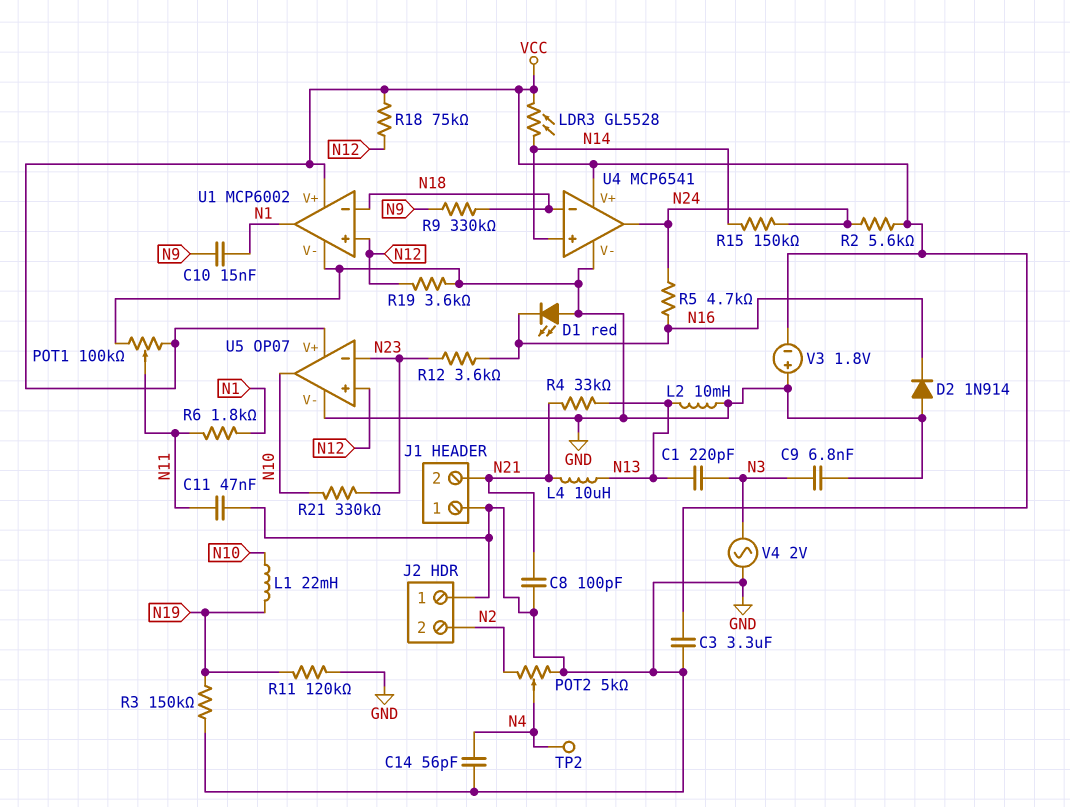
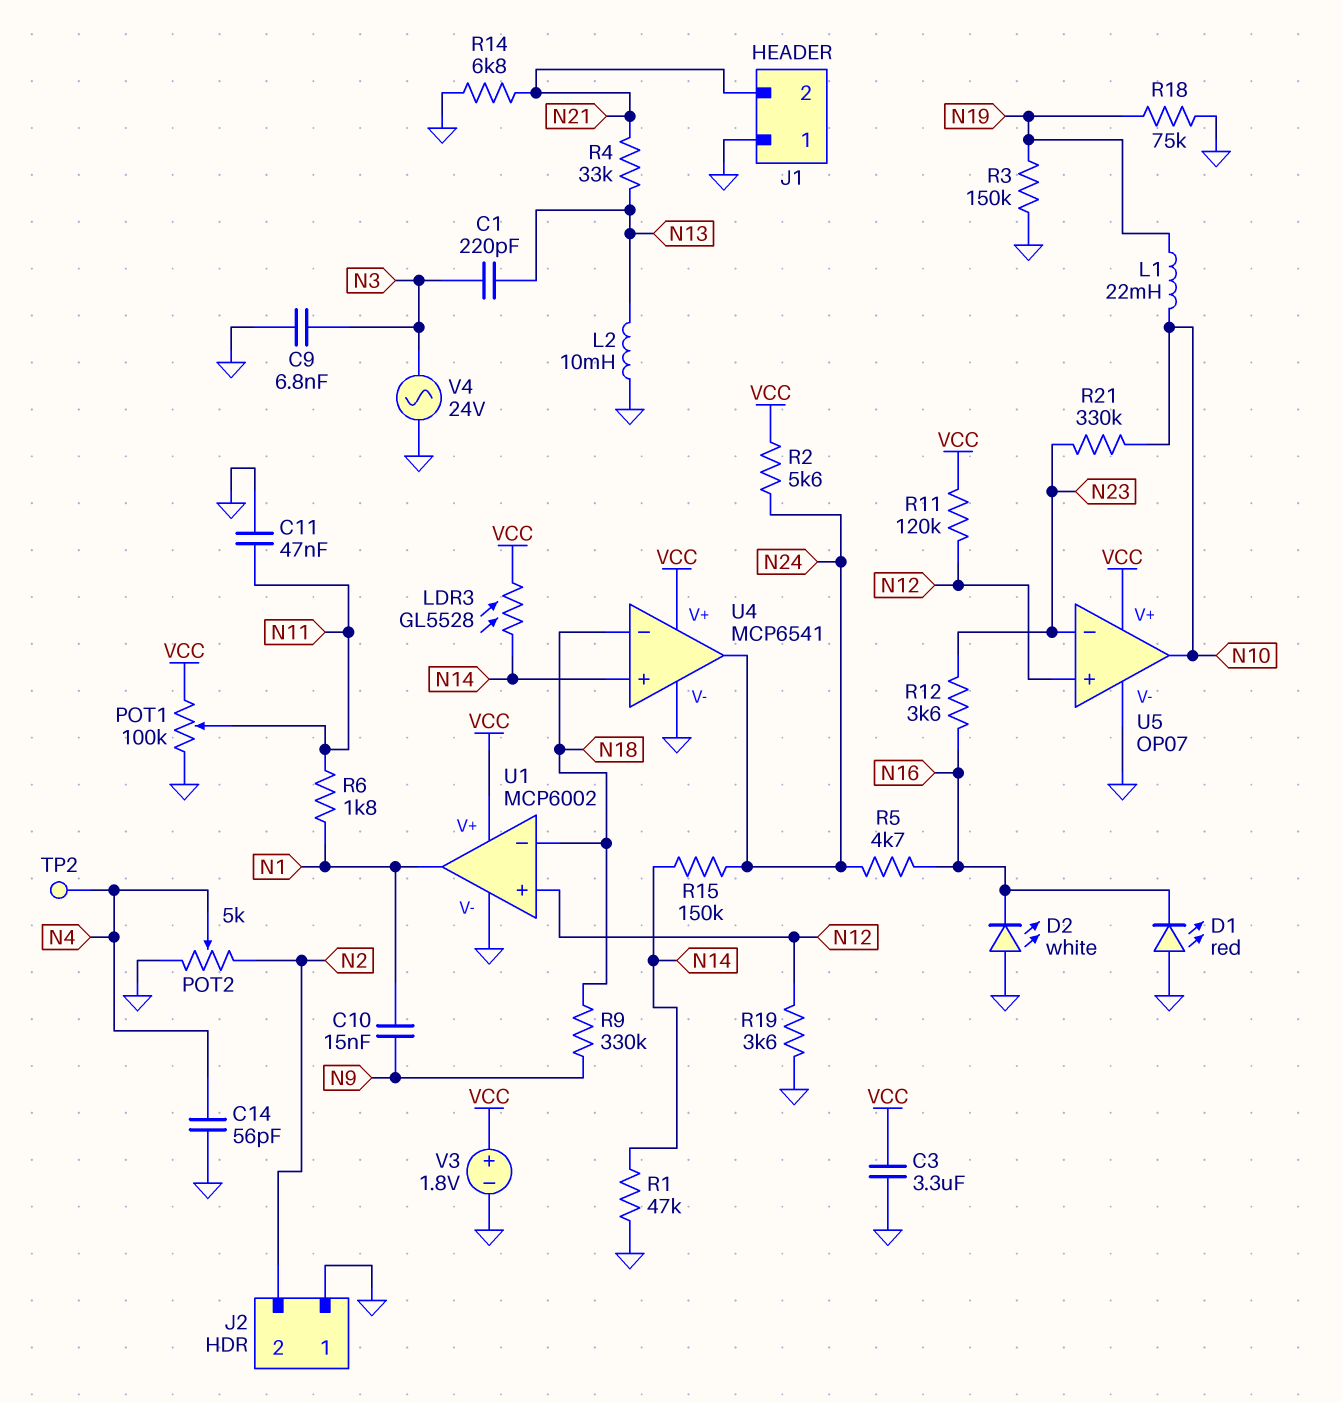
C8: 100pF (GND, N21) -> none
D2: diode 1N914 (A GND, K N16) -> LED white (A GND, K N16)
L4: 10uH (N13, N21) -> none
R1: none -> 47k (GND, N14)
R11: 120k (GND, N19) -> 120k (N12, VCC)
R14: none -> 6.8k (GND, N21)
R18: 75k (N12, VCC) -> 75k (GND, N19)
V3: 1.8V (plus GND, minus VCC) -> 1.8V (plus VCC, minus GND)
V4: AC 2V (GND, N3) -> AC 24V (GND, N3)

